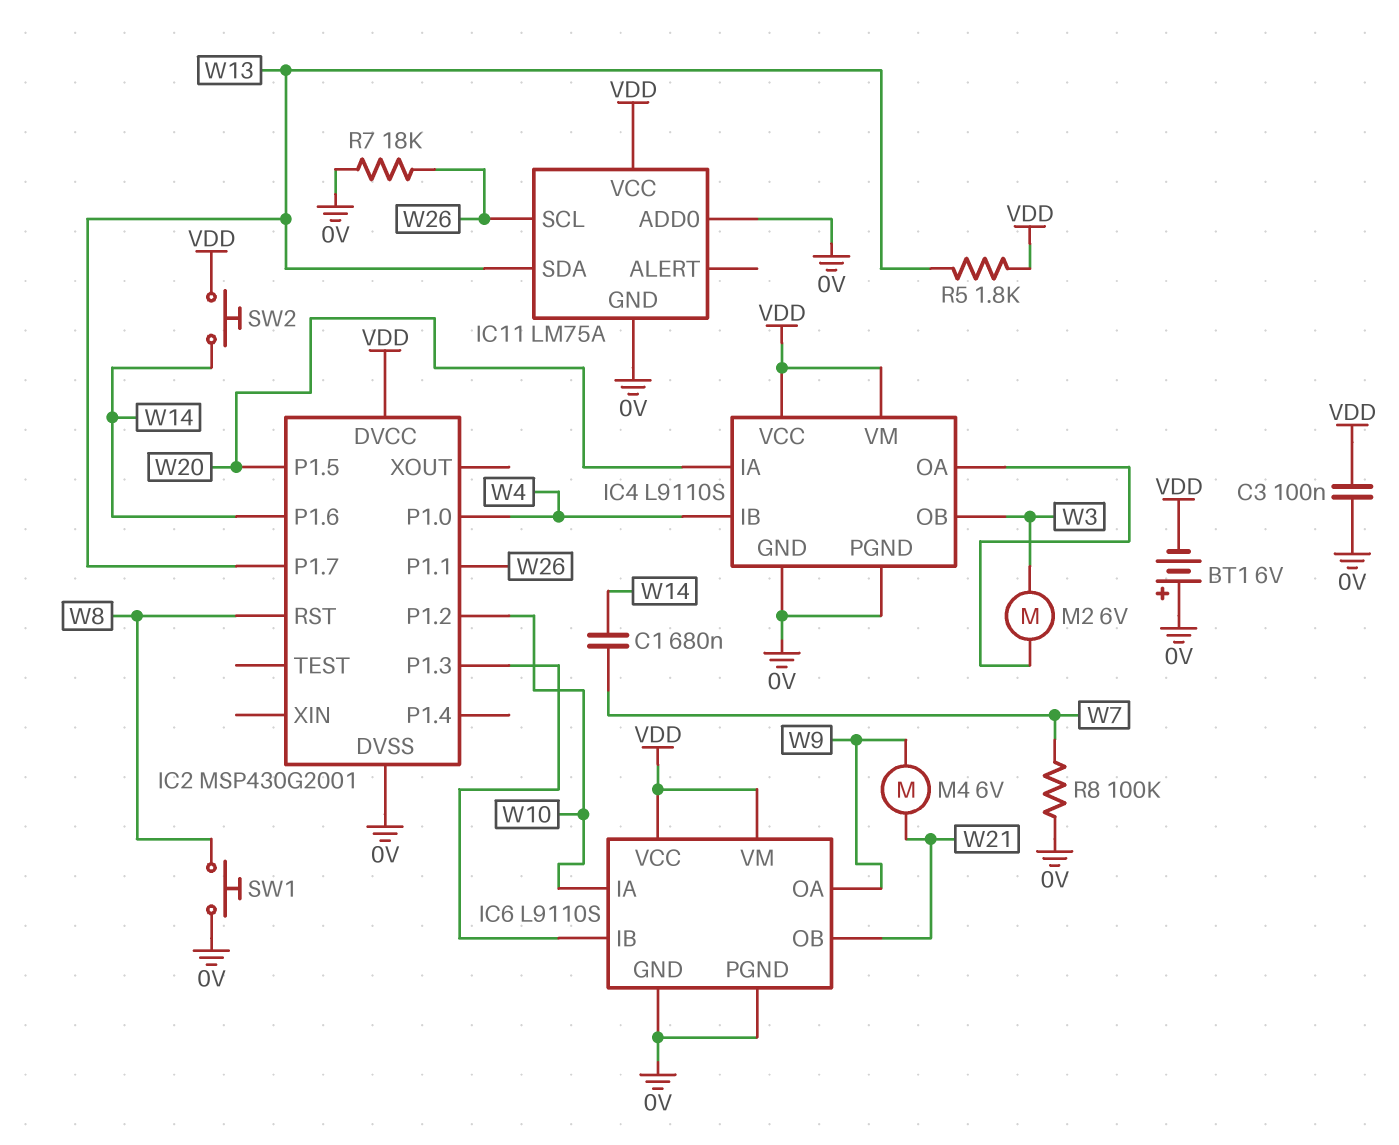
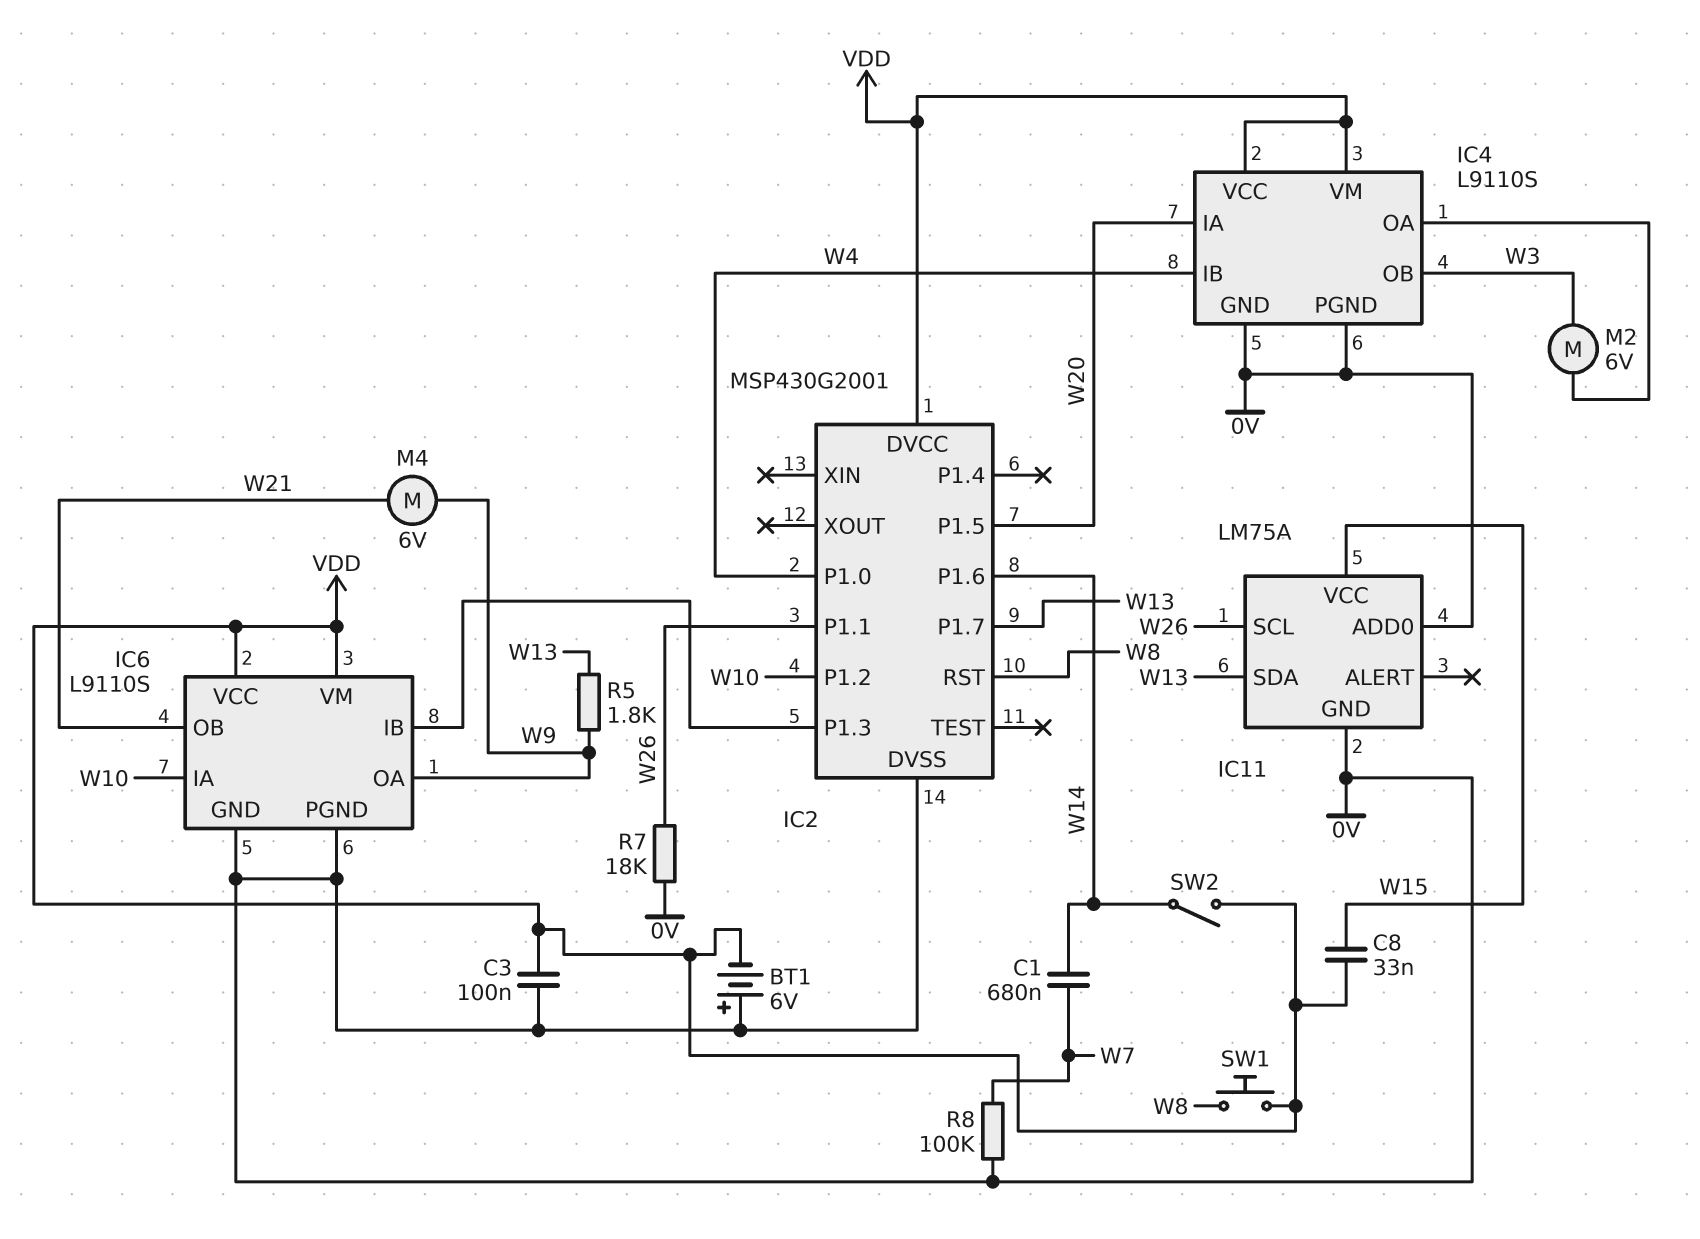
C8: none -> 33nF (VDD, W15)
IC11 pin VCC: VDD -> W15
R5: 1.8k (VDD, W13) -> 1.8k (W9, W13)
SW1: button (0V, W8) -> button (VDD, W8)
SW2: button (VDD, W14) -> switch (VDD, W14)

